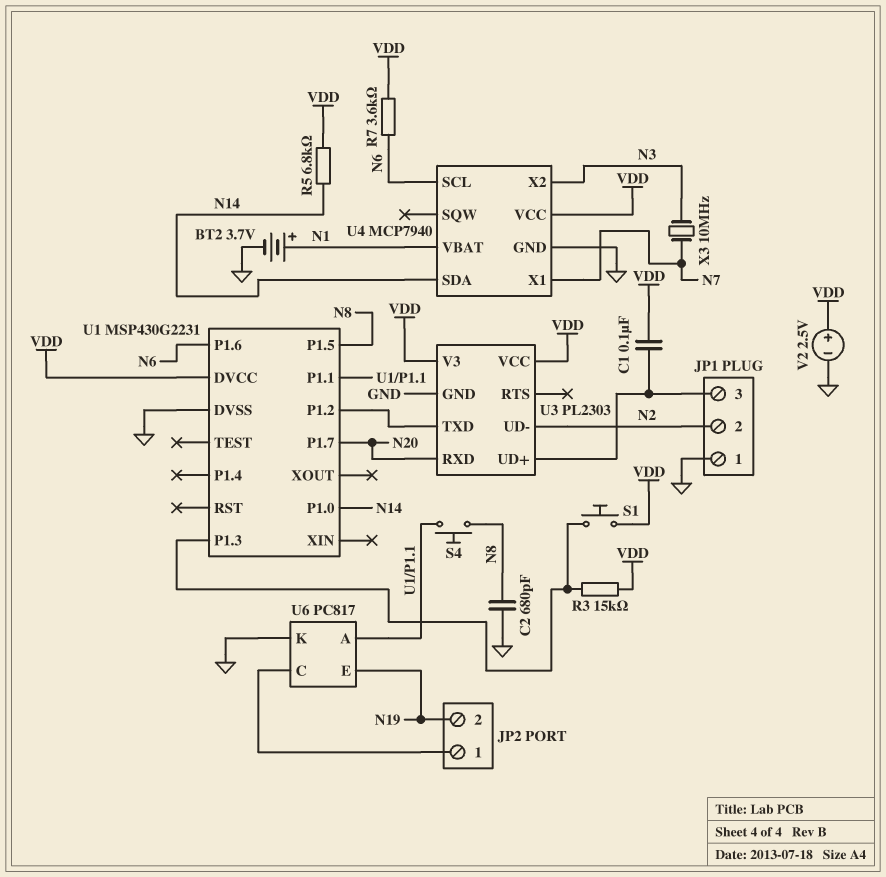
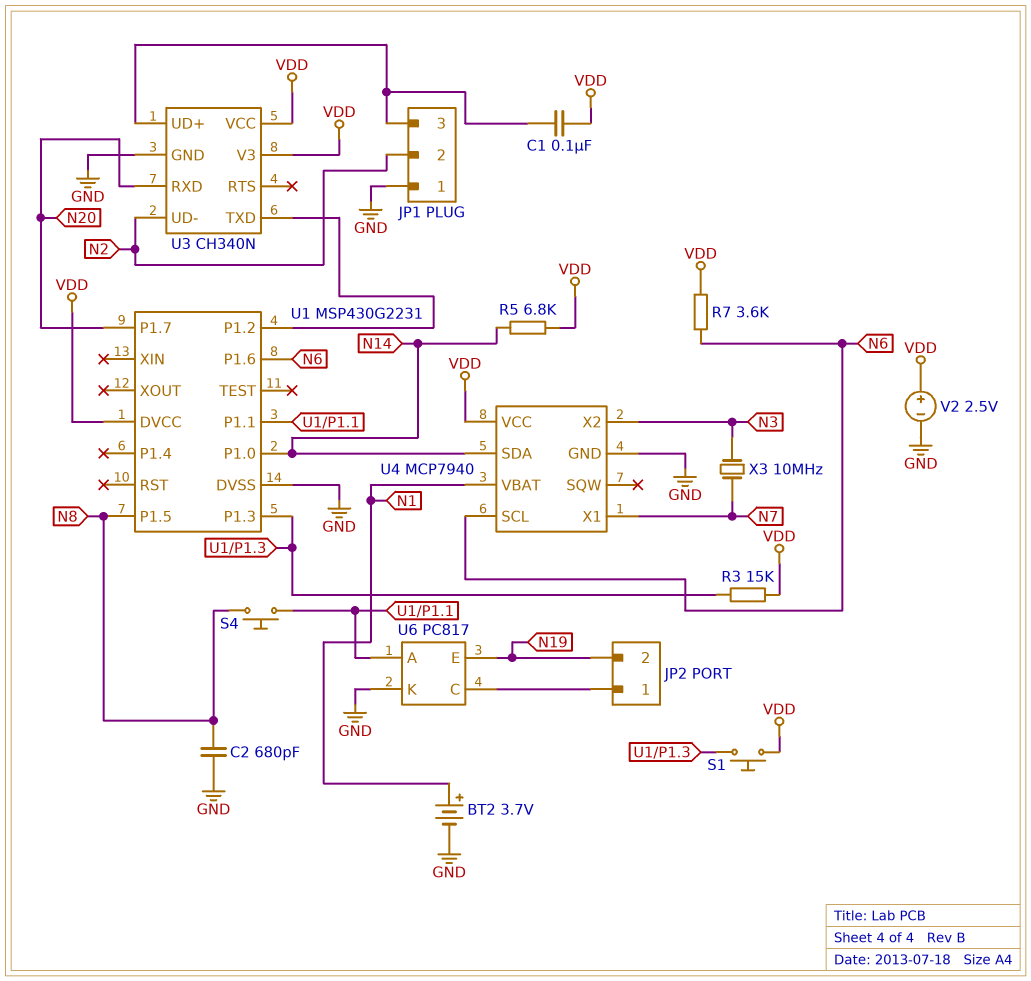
U3: PL2303 -> CH340N

